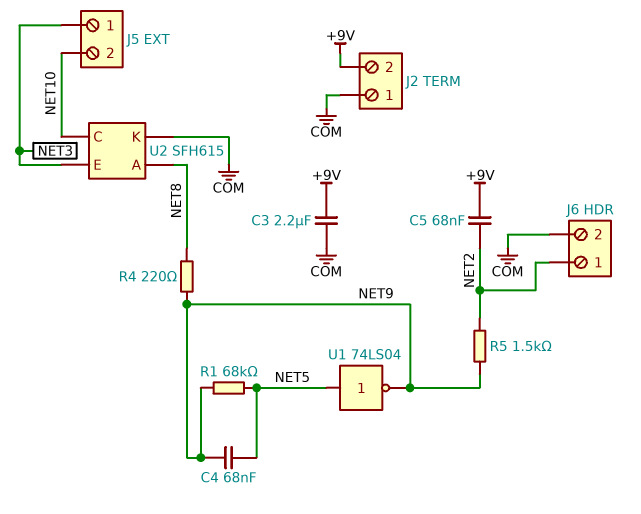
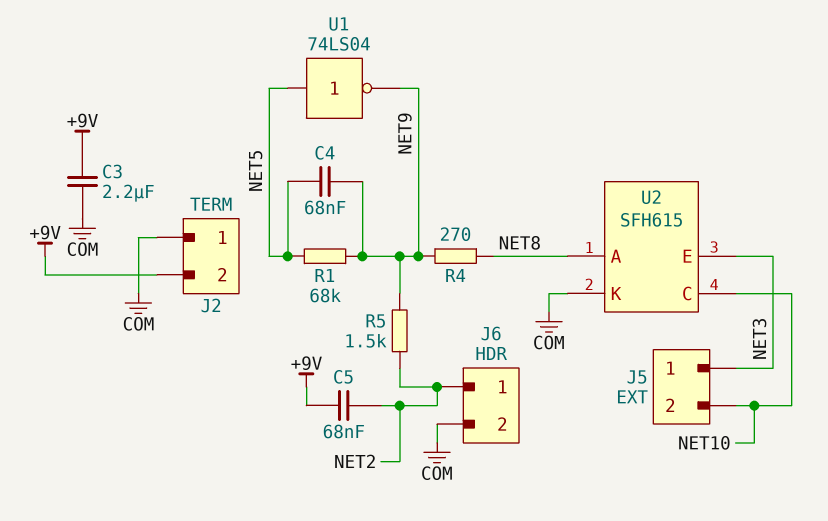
R4: 220 (NET8, NET9) -> 270 (NET8, NET9)

